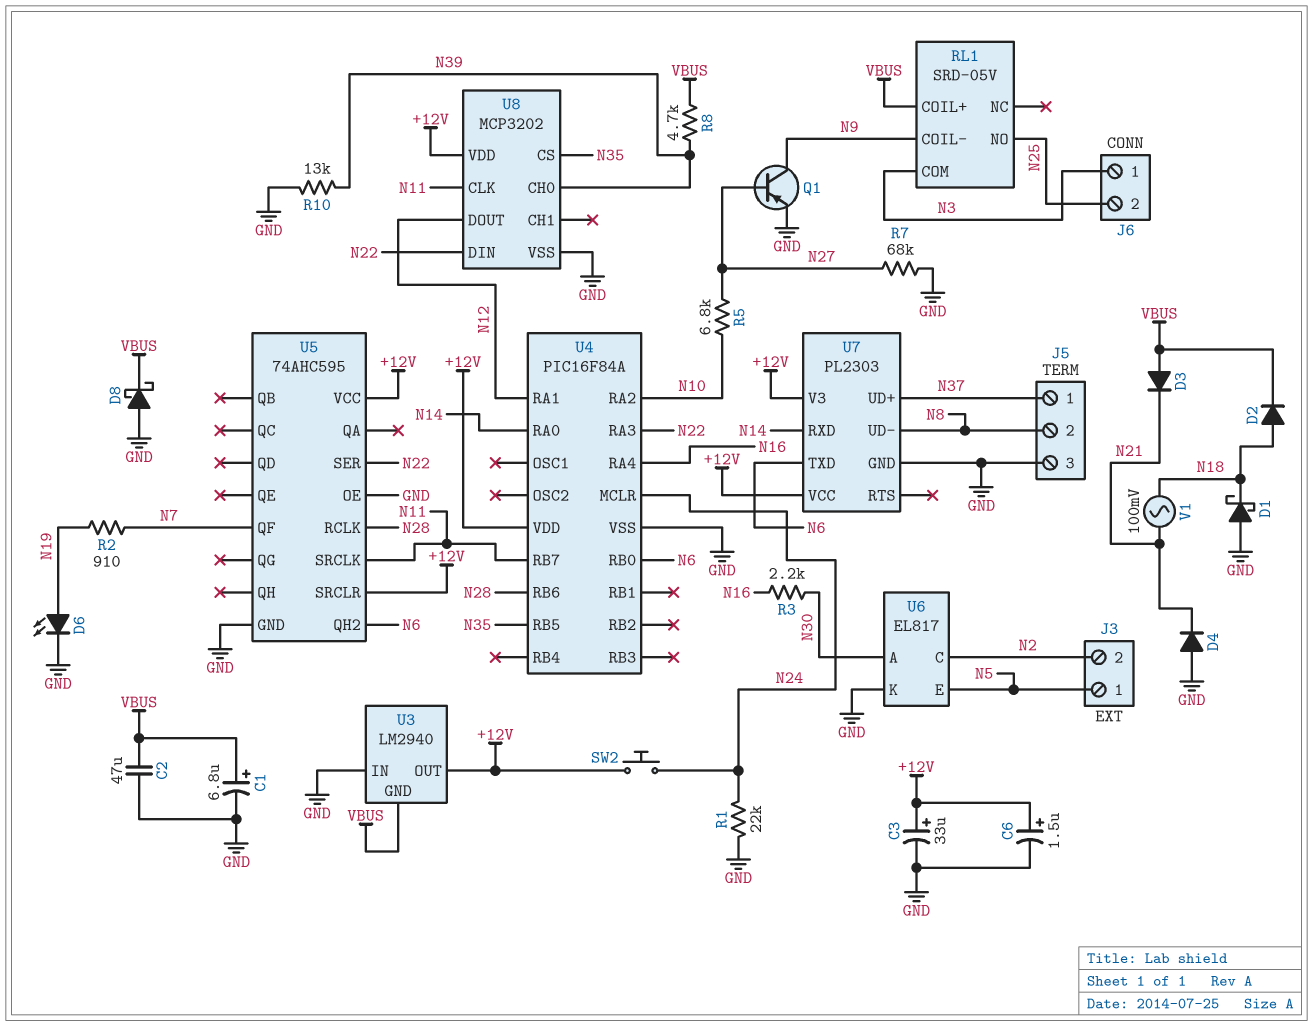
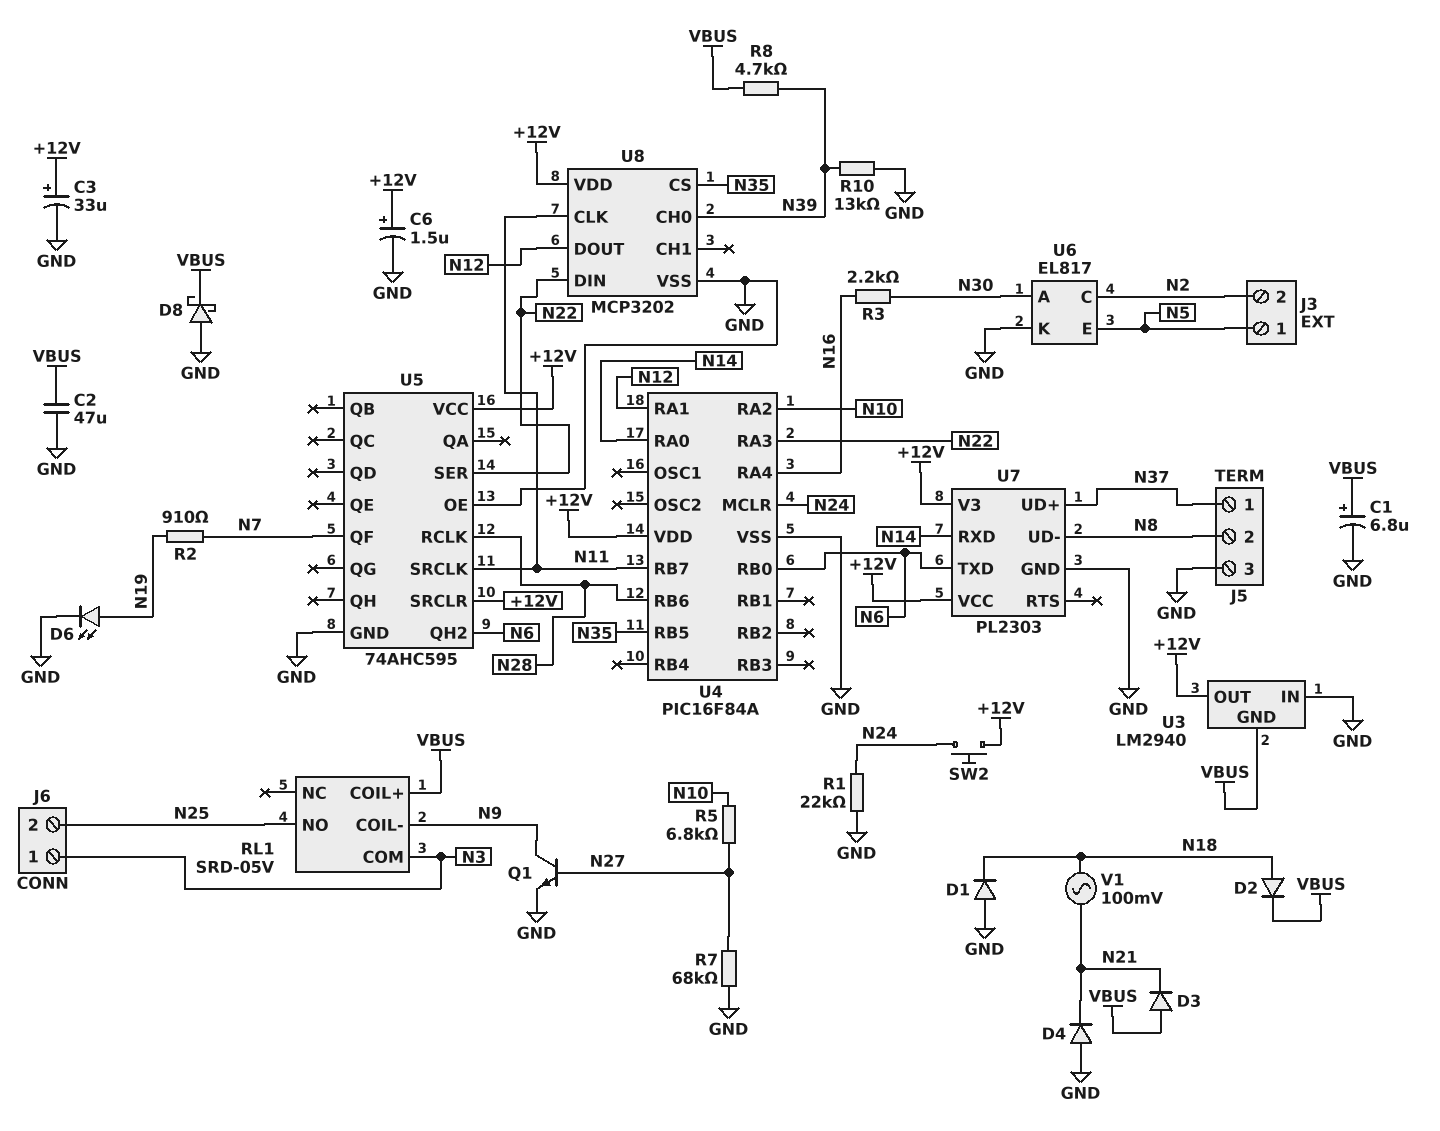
D1: schottky (A GND, K N18) -> diode (A GND, K N18)
Q1: PNP (B N27, C N9, E GND) -> NPN (B N27, C N9, E GND)

